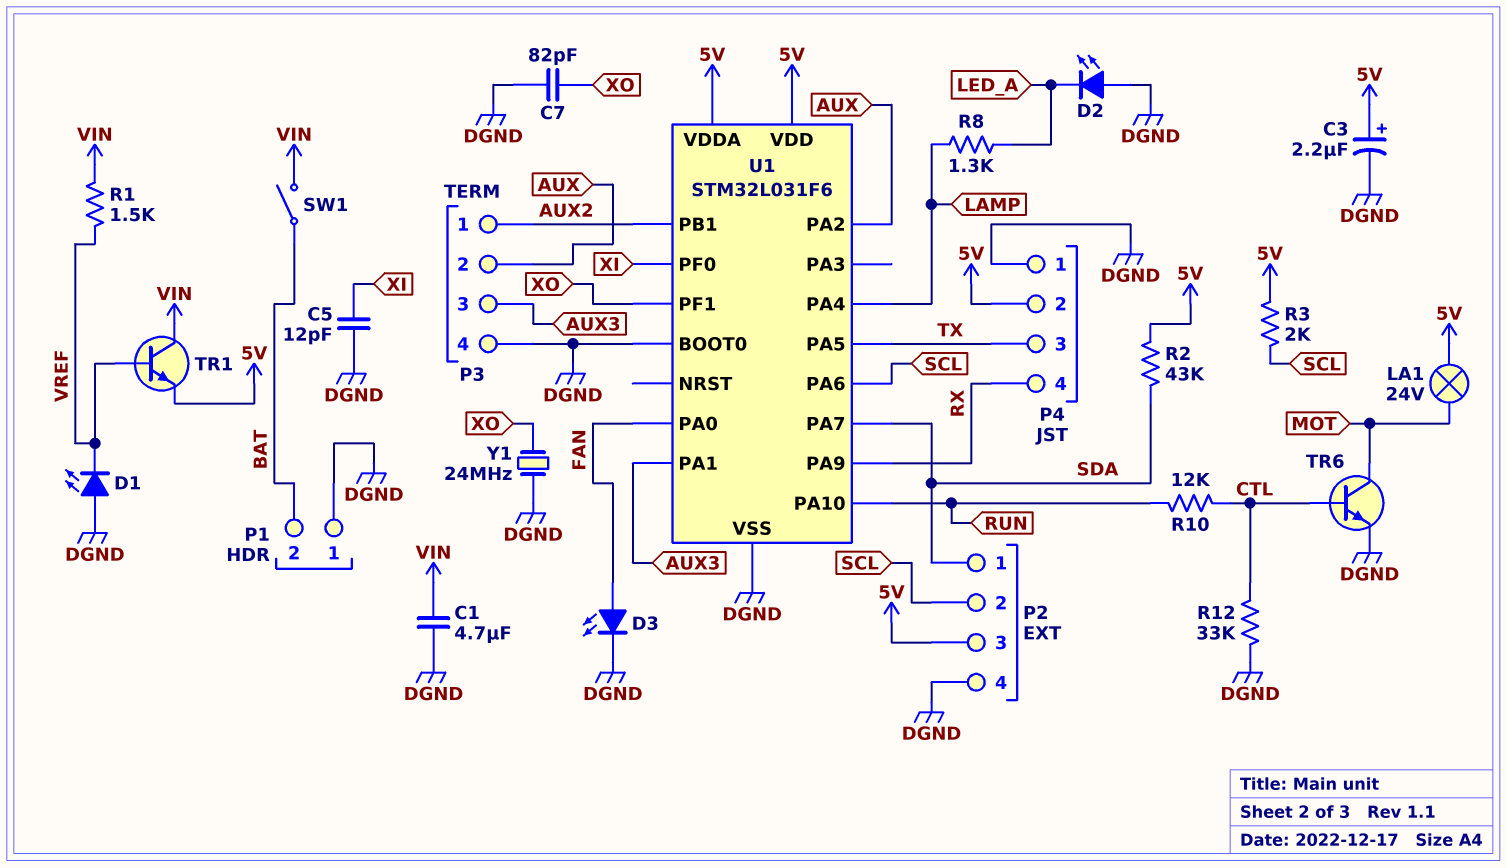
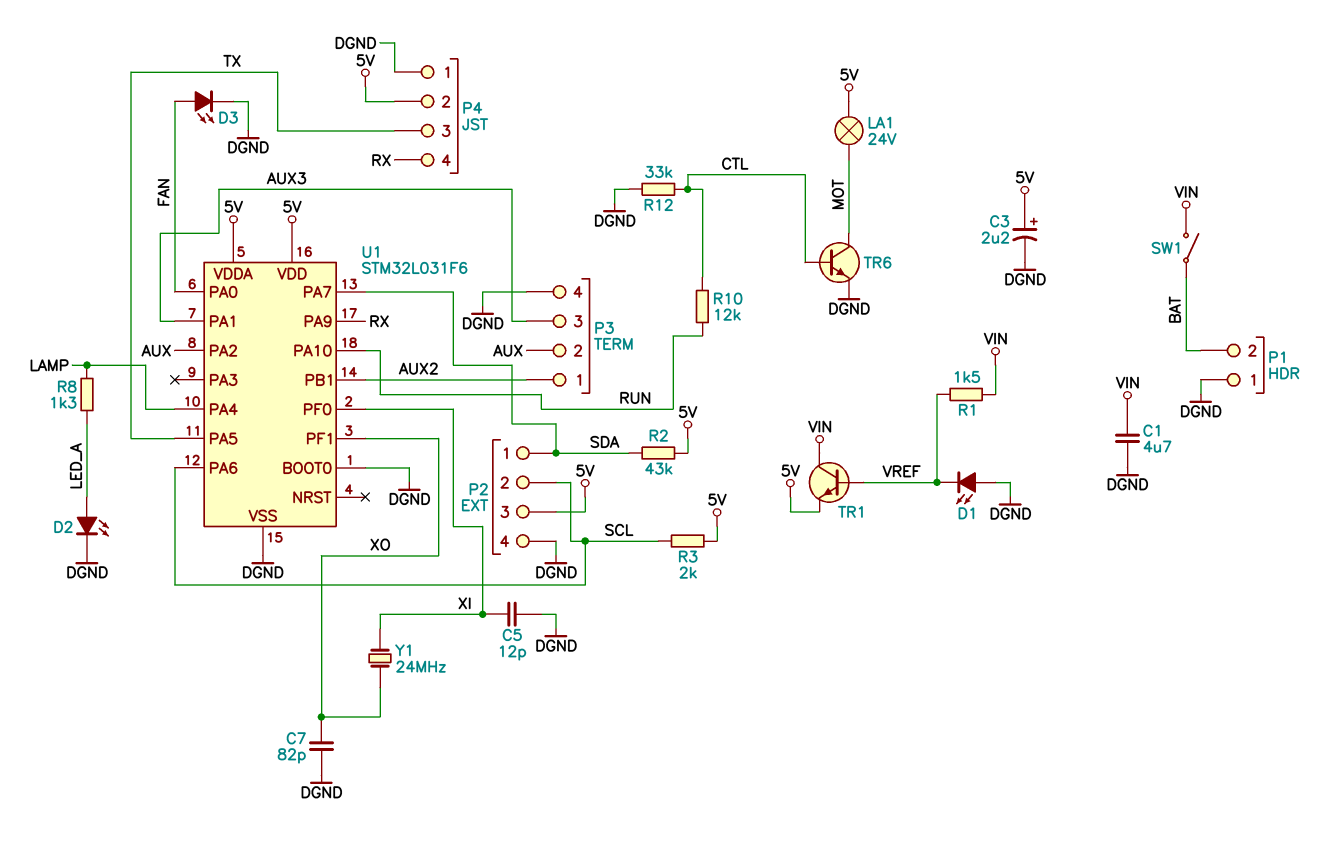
D2: LED (A DGND, K LED_A) -> LED (A LED_A, K DGND)
Y1: 24MHz (DGND, XO) -> 24MHz (XI, XO)

